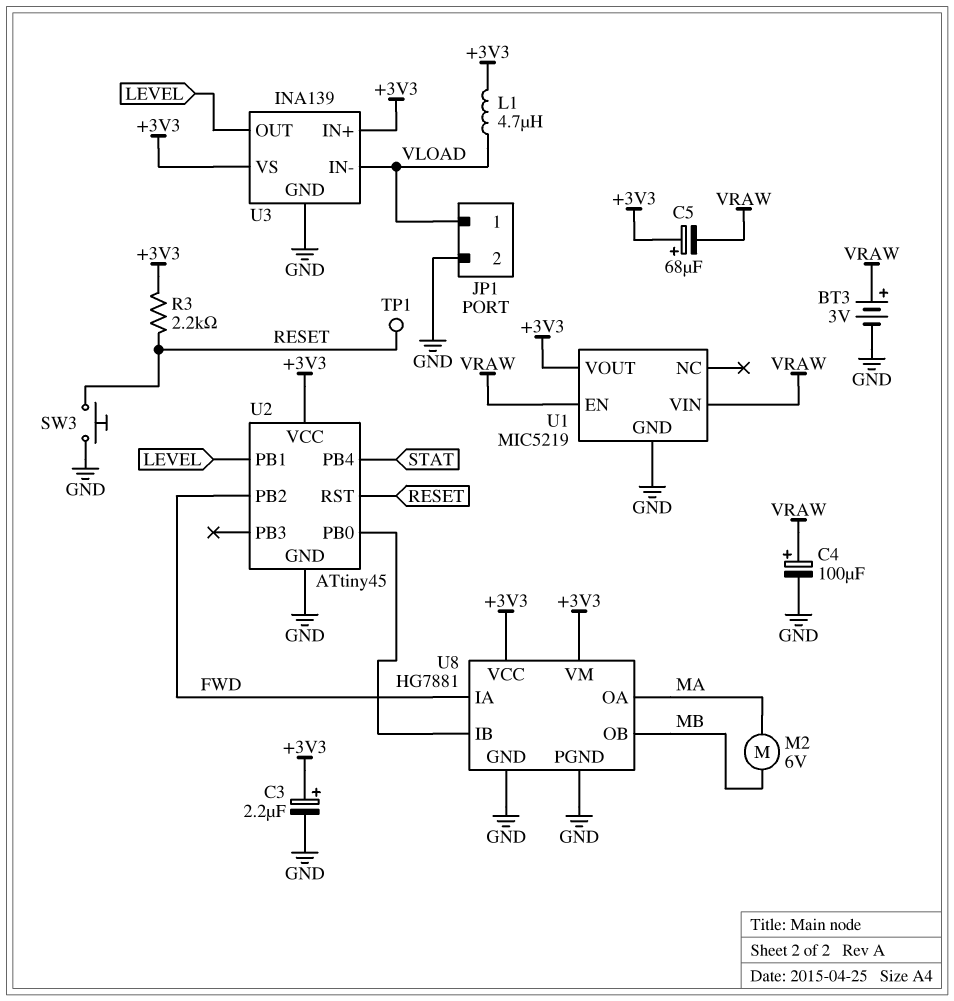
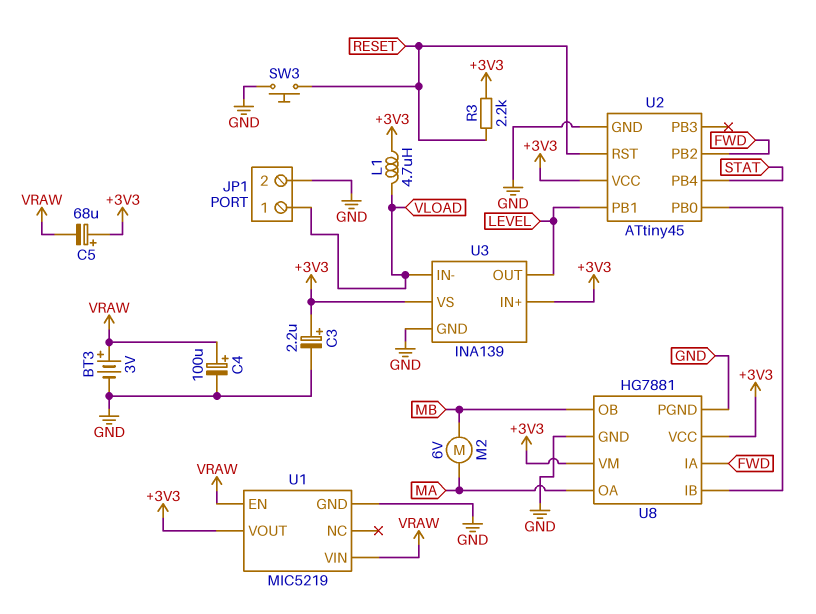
TP1: test point (RESET) -> none

